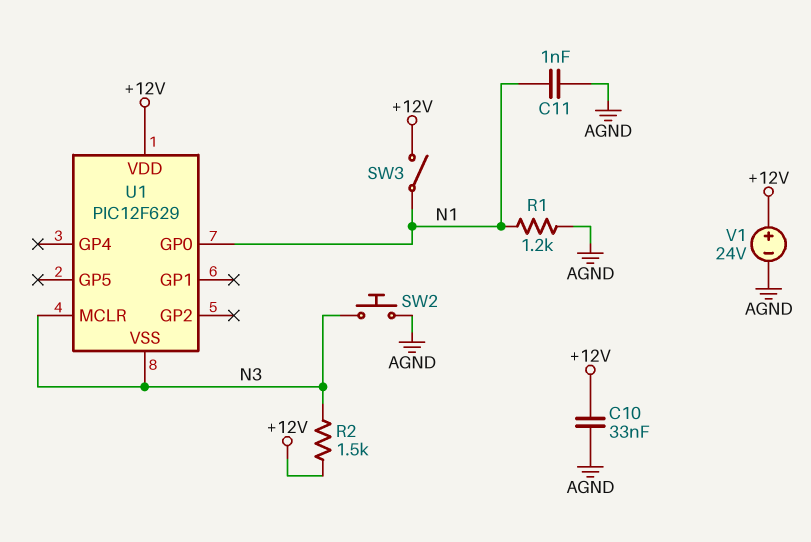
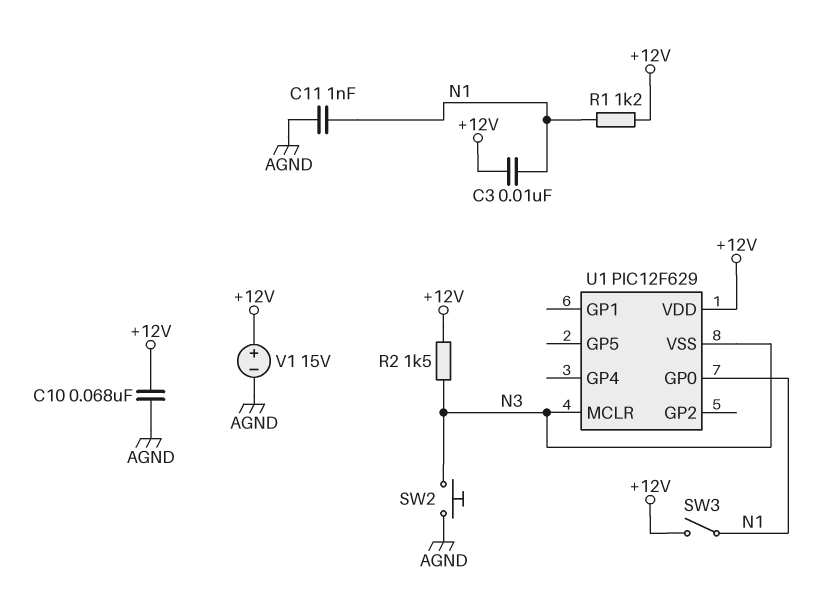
C3: none -> 10nF (+12V, N1)
C10: 33nF (+12V, AGND) -> 68nF (+12V, AGND)
R1: 1.2k (AGND, N1) -> 1.2k (+12V, N1)
V1: 24V (plus +12V, minus AGND) -> 15V (plus +12V, minus AGND)

